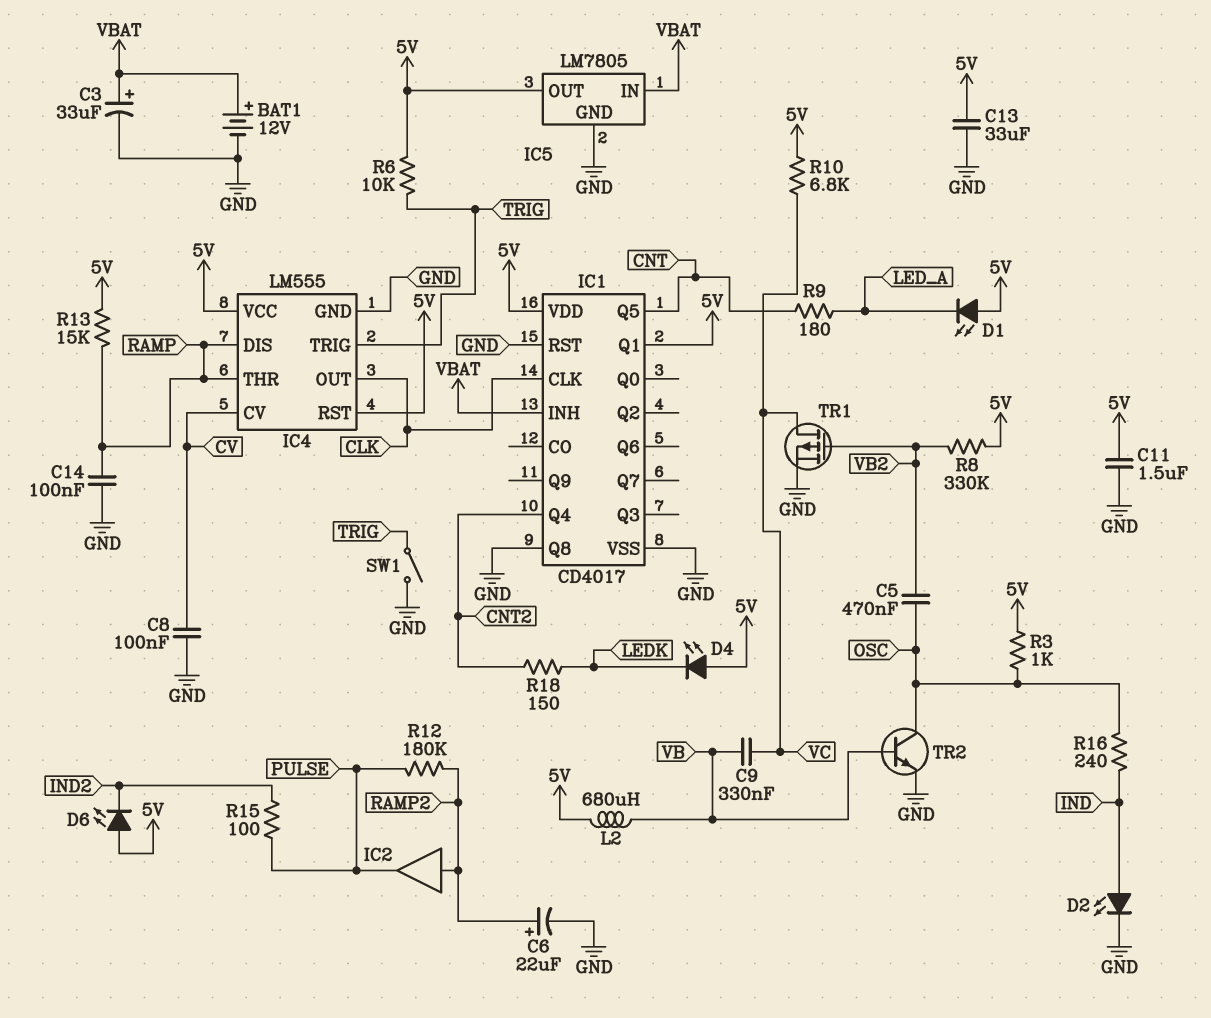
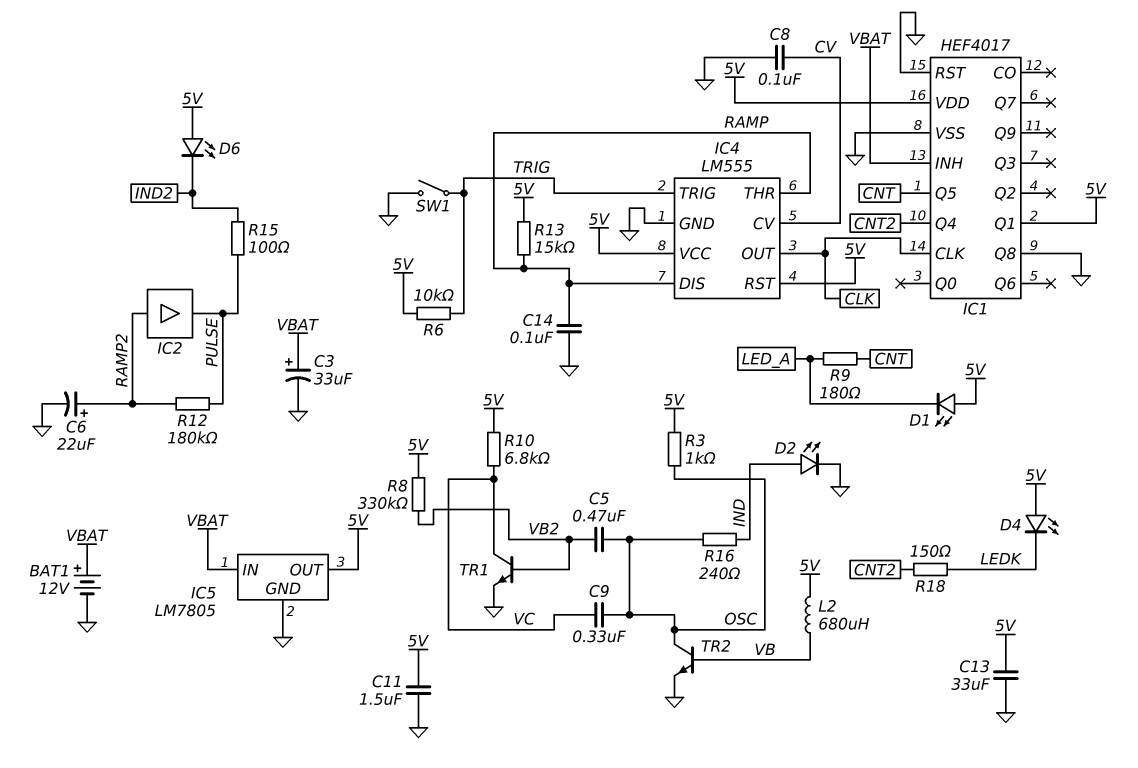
C9: 330nF (VB, VC) -> 330nF (OSC, VC)
IC1: CD4017 -> HEF4017
TR1: PMOS (G VB2, D VC, S GND) -> NPN (B VB2, C VC, E GND)

